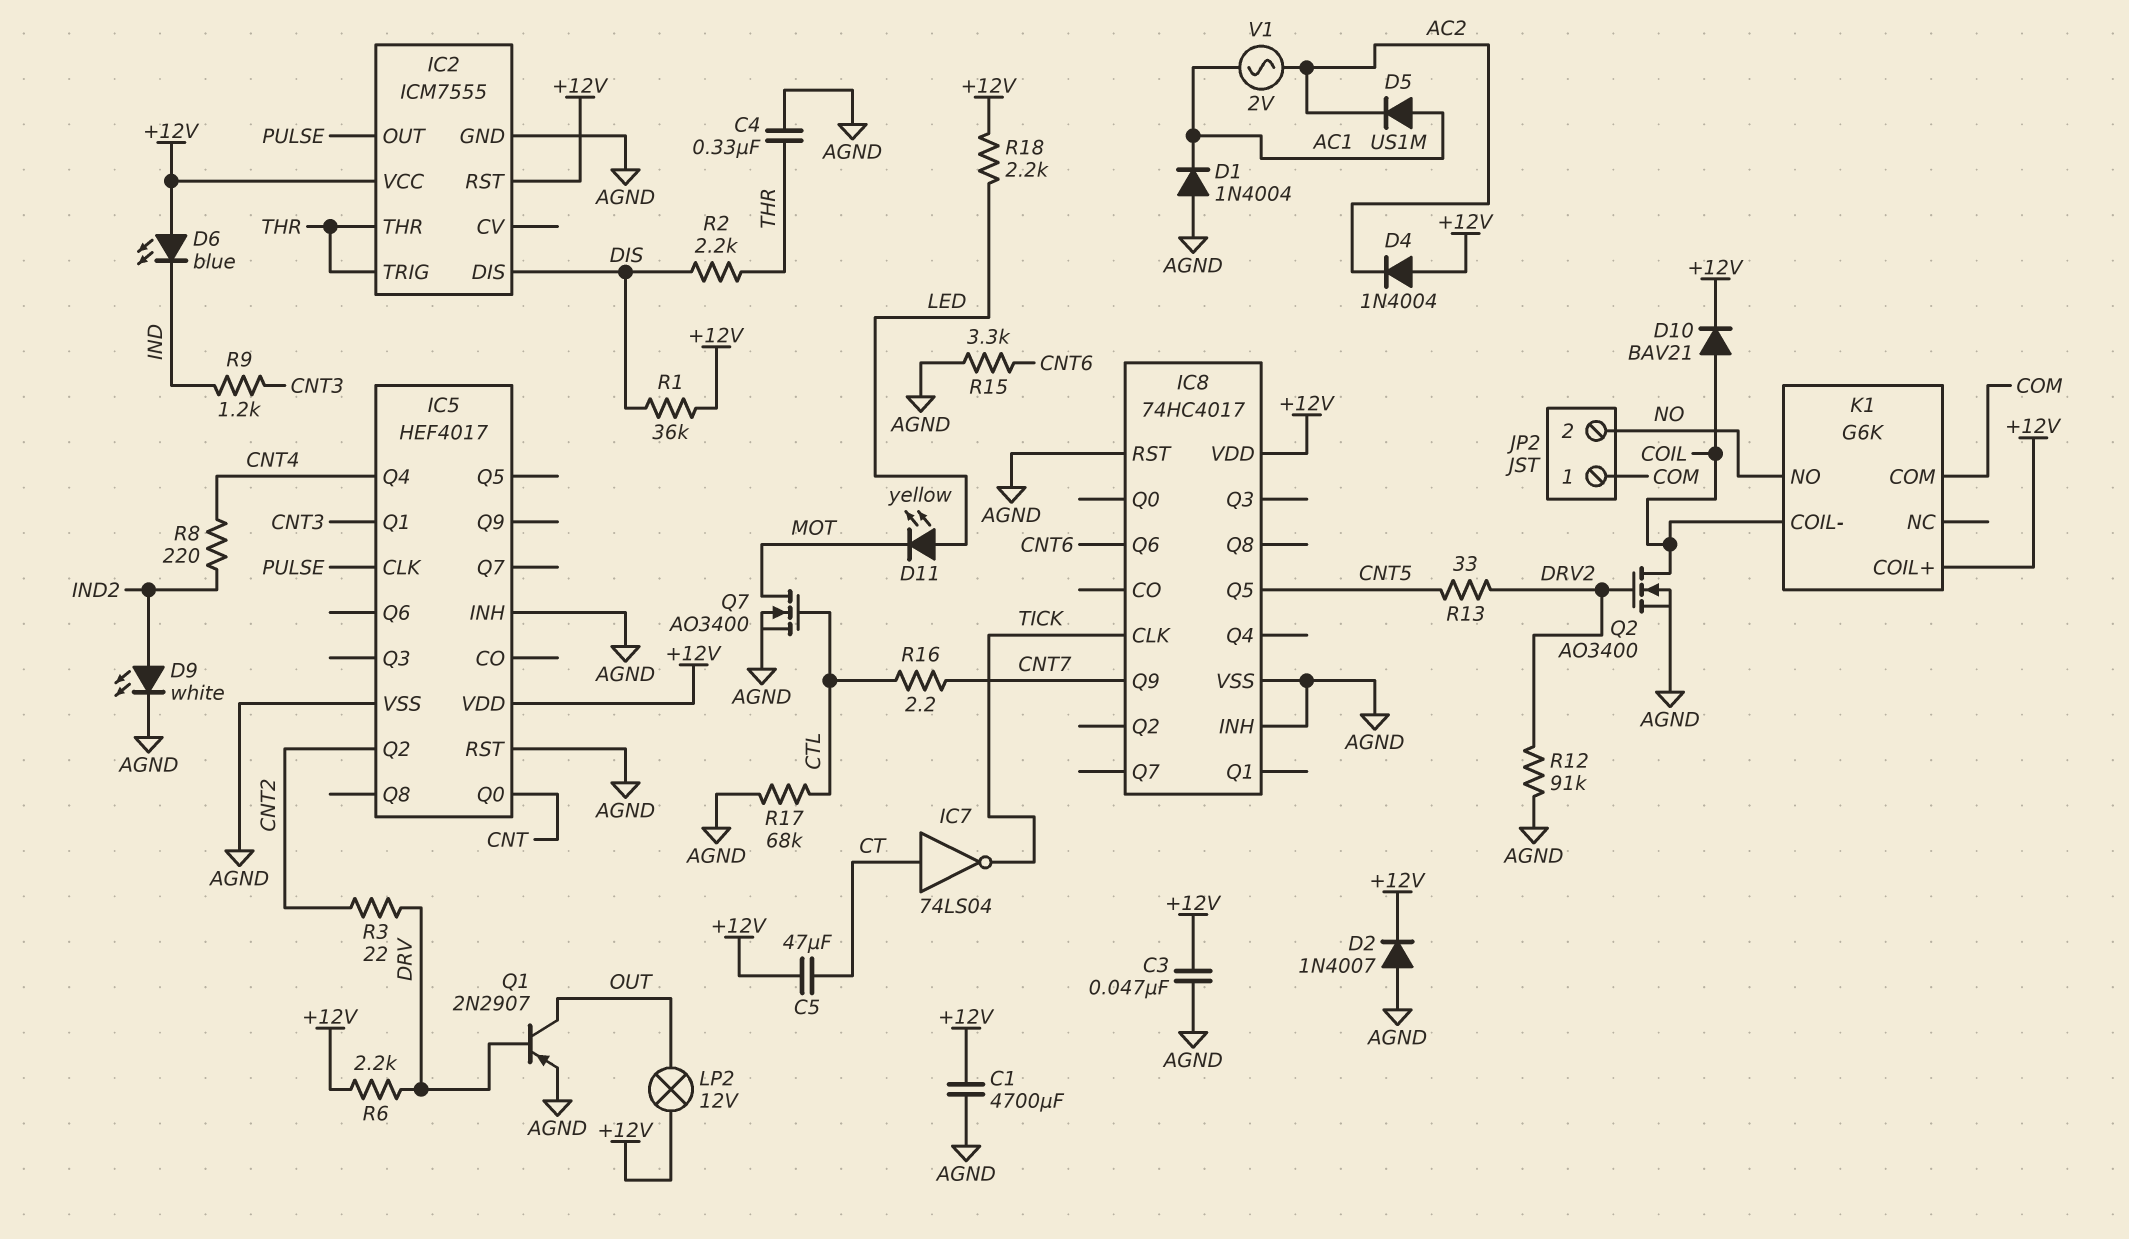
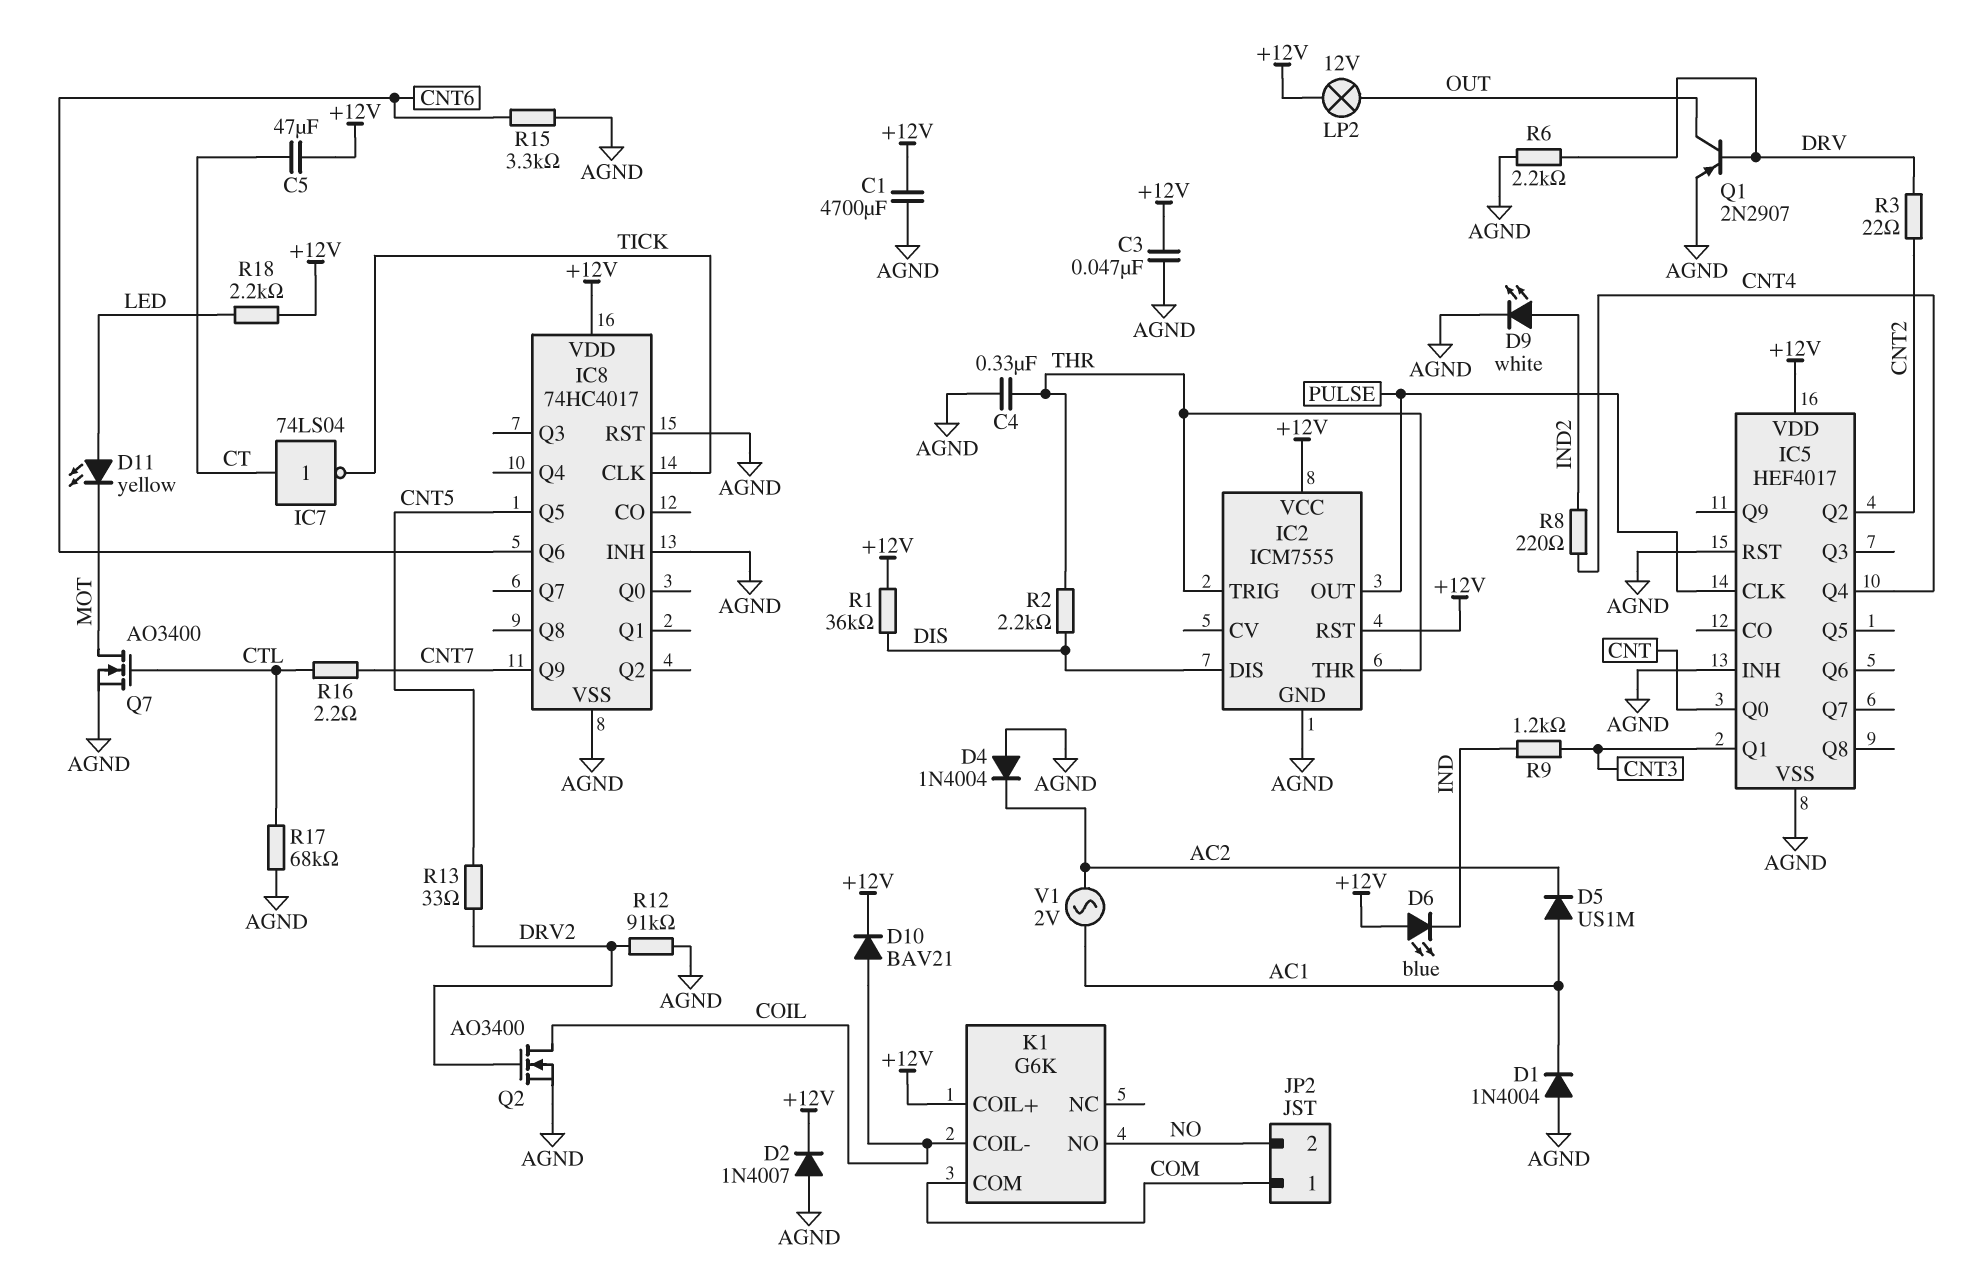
D4: diode 1N4004 (A +12V, K AC2) -> diode 1N4004 (A AGND, K AC2)
R6: 2.2k (+12V, DRV) -> 2.2k (AGND, DRV)

